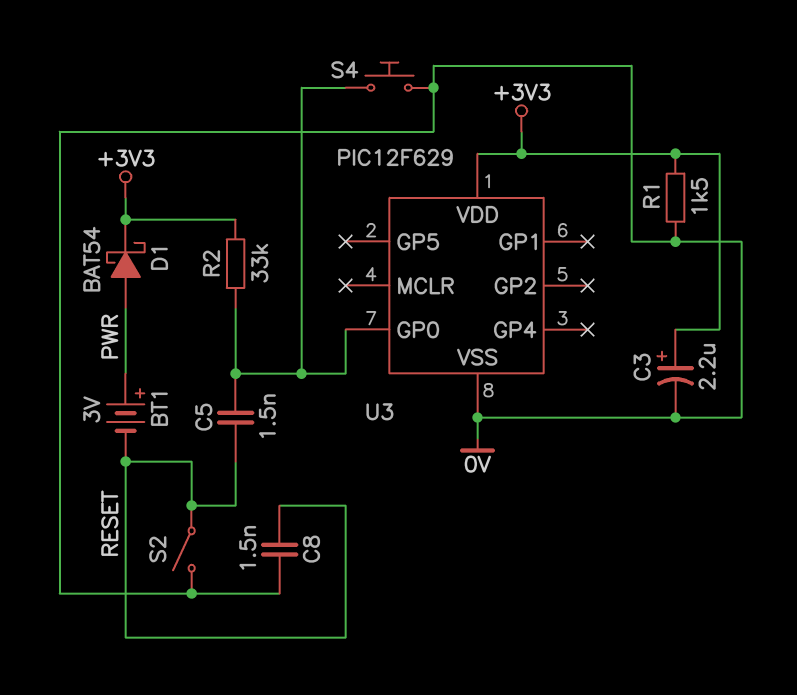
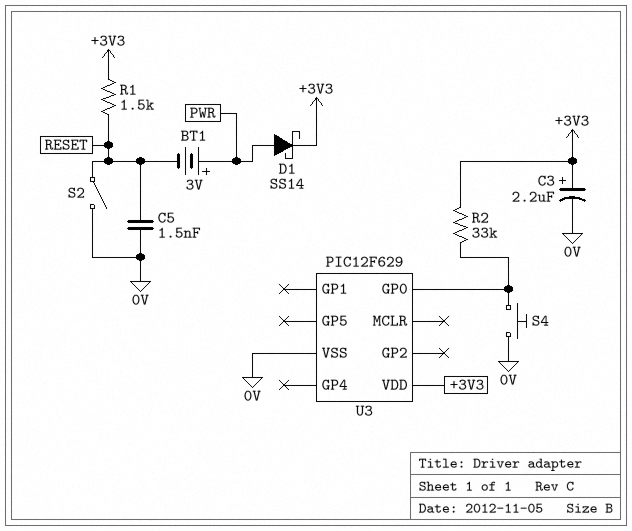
C5: 1.5nF (RESET, U3/GP0) -> 1.5nF (0V, RESET)
C8: 1.5nF (0V, RESET) -> none
D1: schottky BAT54 (A PWR, K +3V3) -> schottky SS14 (A PWR, K +3V3)
R1: 1.5k (+3V3, 0V) -> 1.5k (+3V3, RESET)

